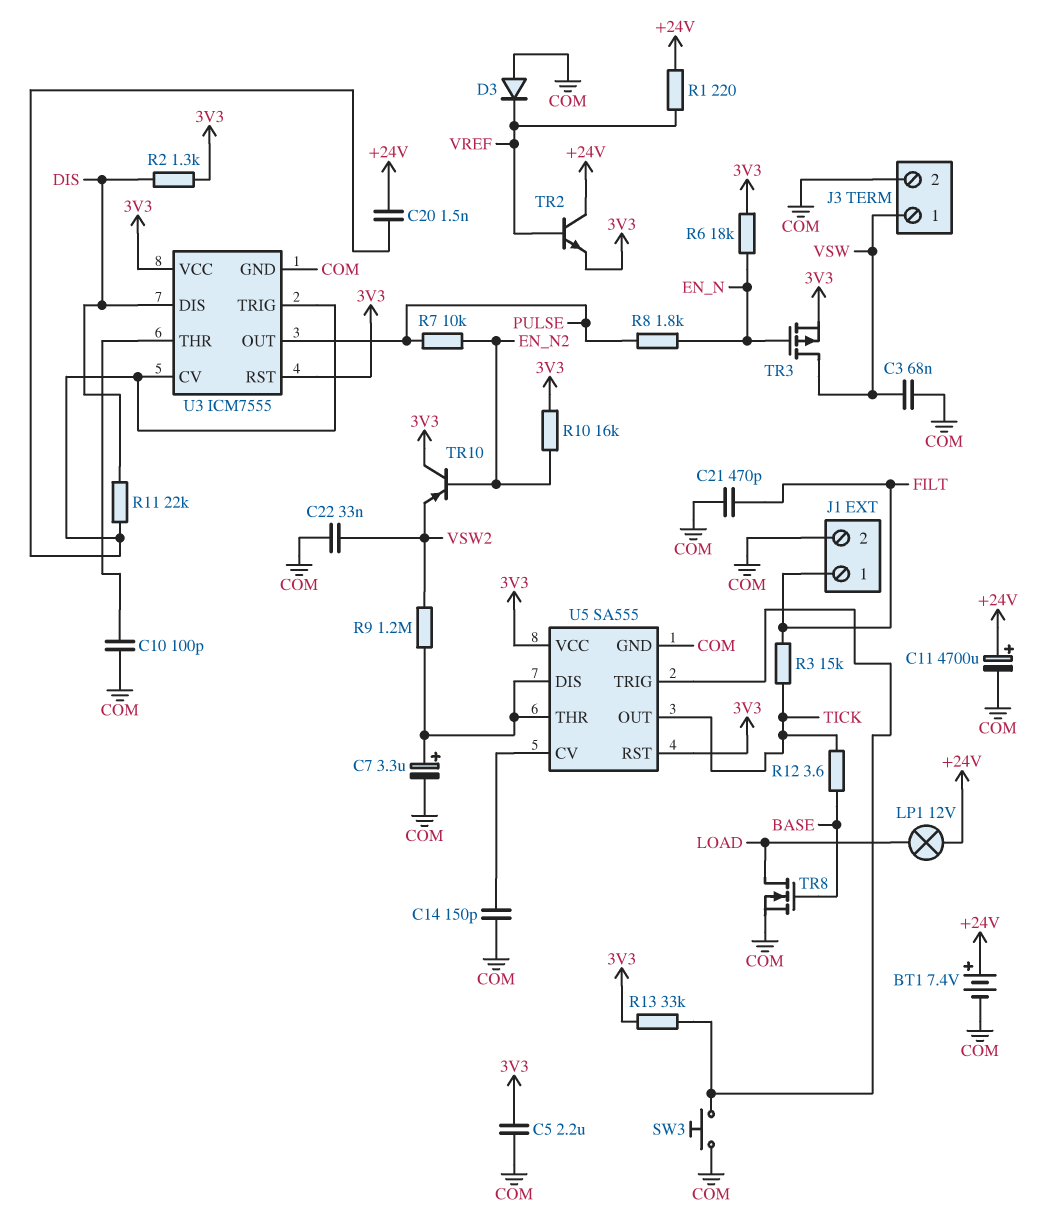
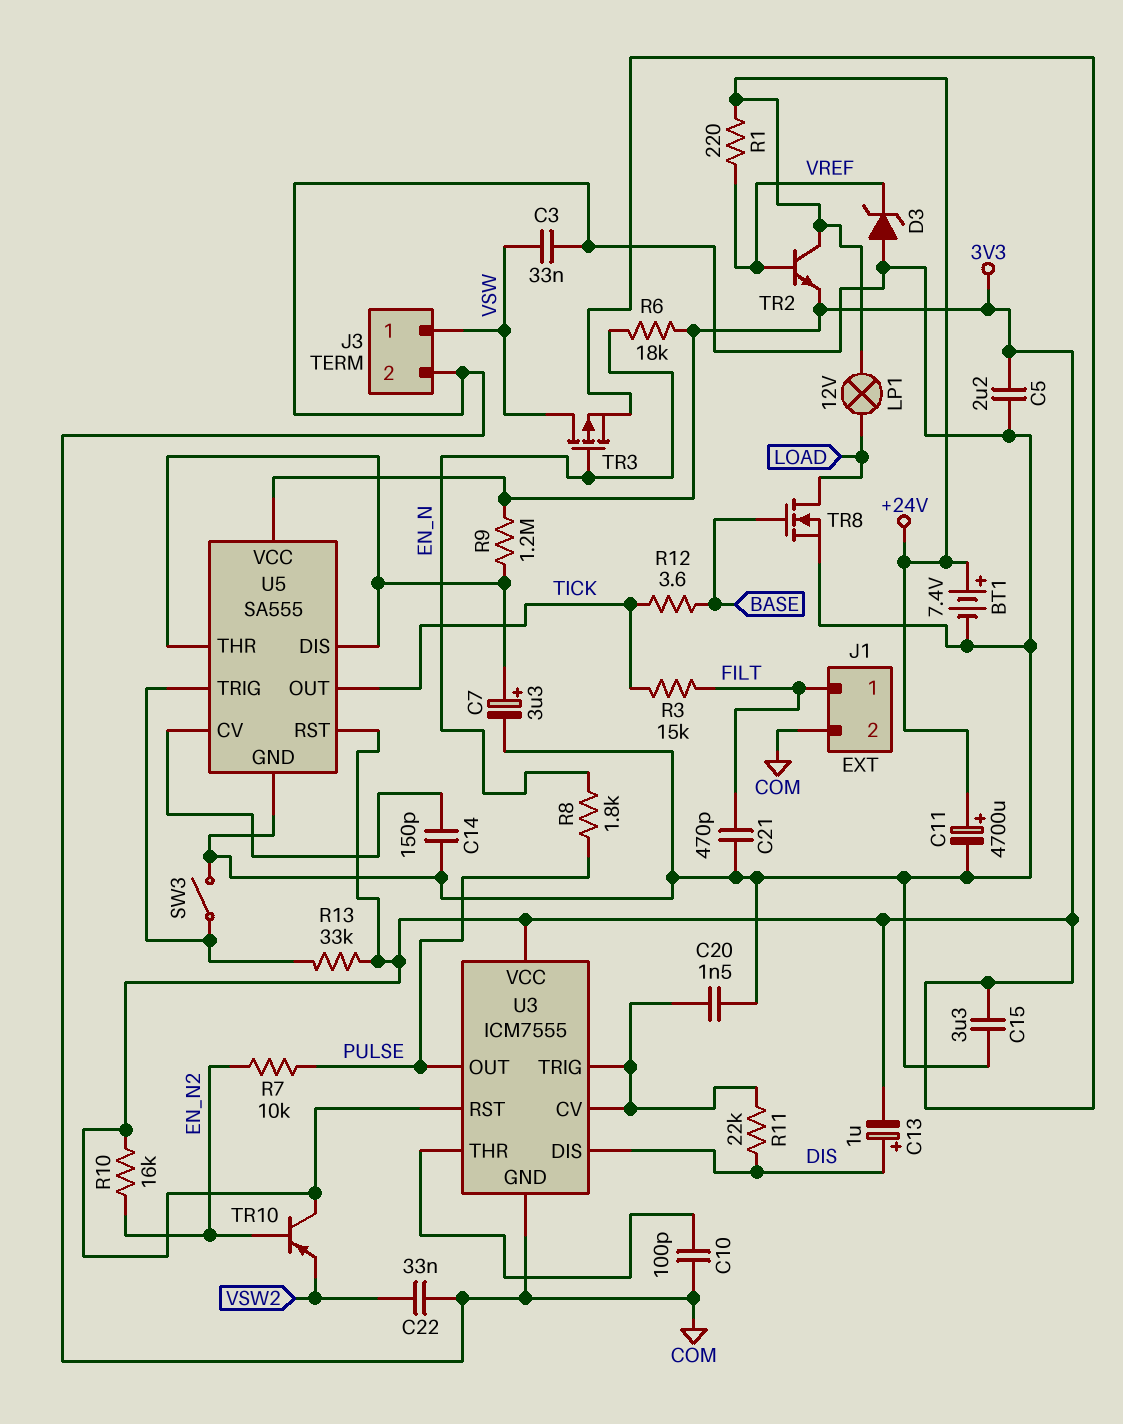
C3: 68nF (COM, VSW) -> 33nF (COM, VSW)
C13: none -> 1uF (plus DIS, minus 3V3)
C15: none -> 3.3uF (3V3, COM)
C20: 1.5nF (+24V, U3/CV) -> 1.5nF (COM, U3/CV)
D3: diode (A COM, K VREF) -> zener (A COM, K VREF)
R2: 1.3k (3V3, DIS) -> none
R9: 1.2M (U5/DIS, VSW2) -> 1.2M (3V3, U5/DIS)
SW3: button (COM, U5/TRIG) -> switch (COM, U5/TRIG)

